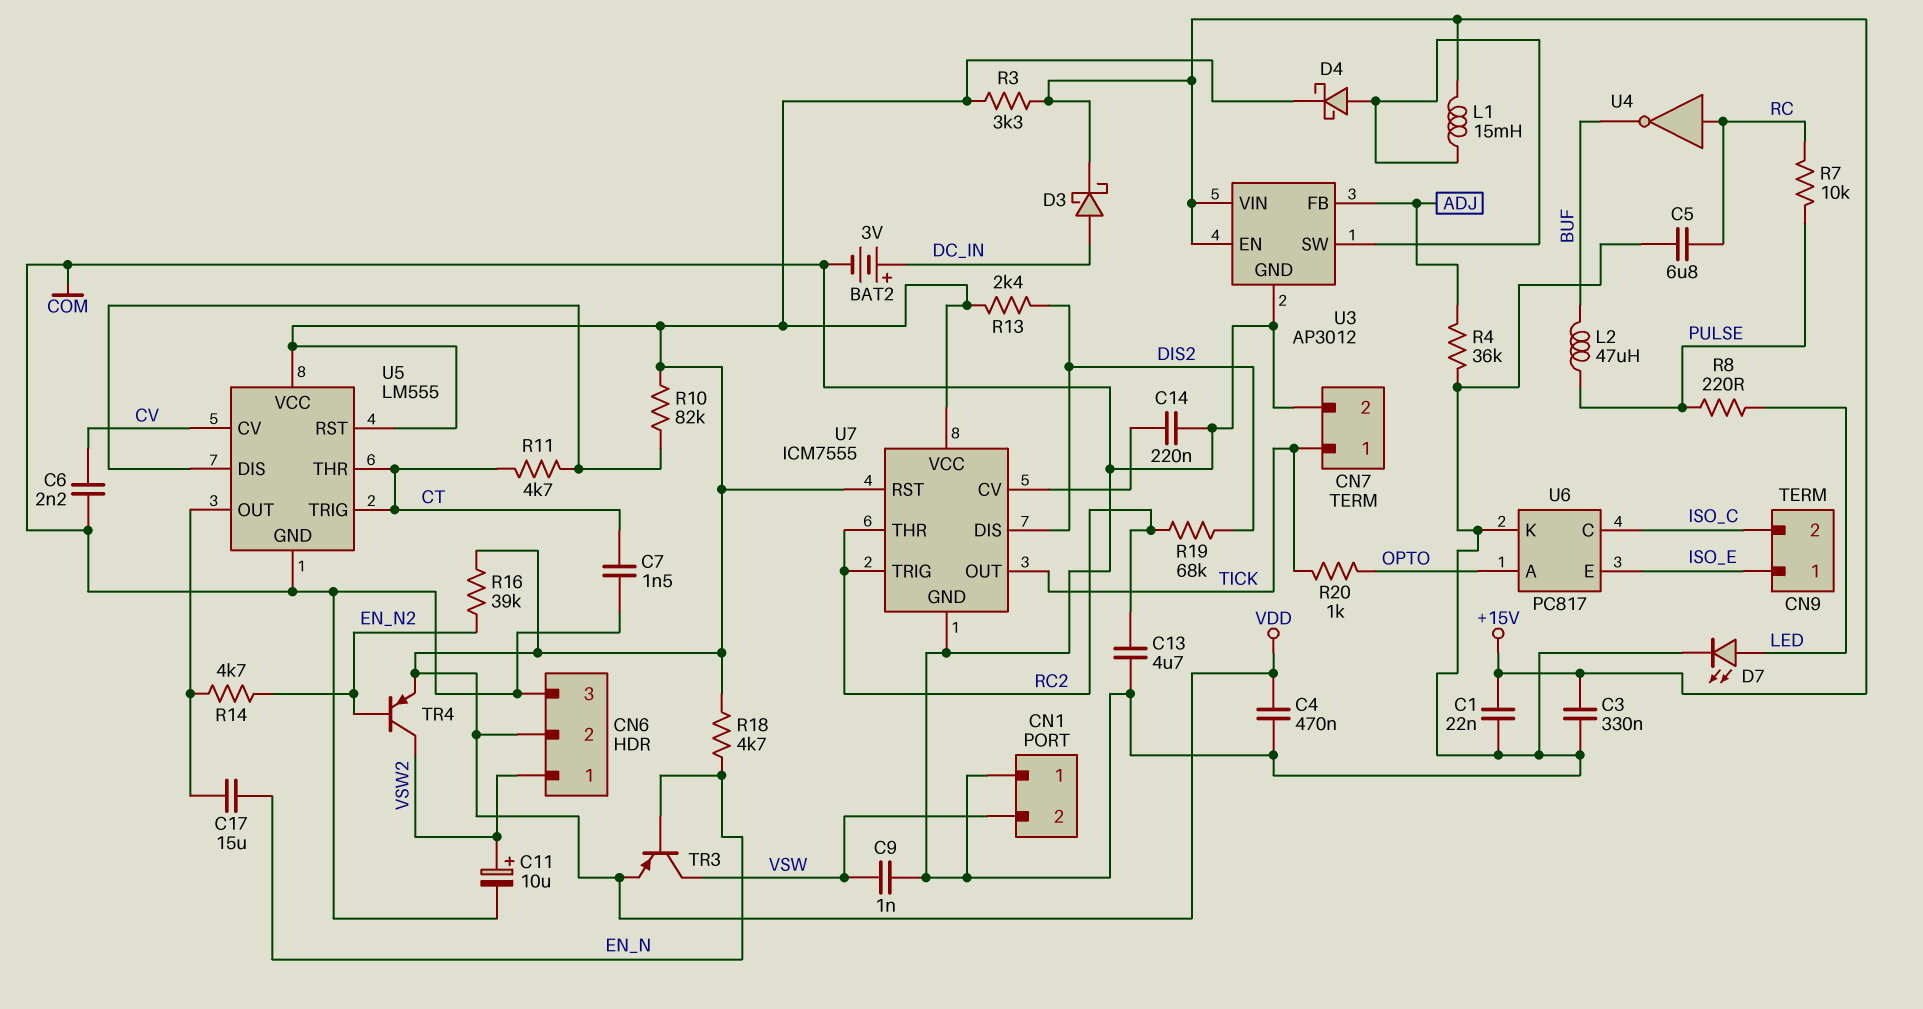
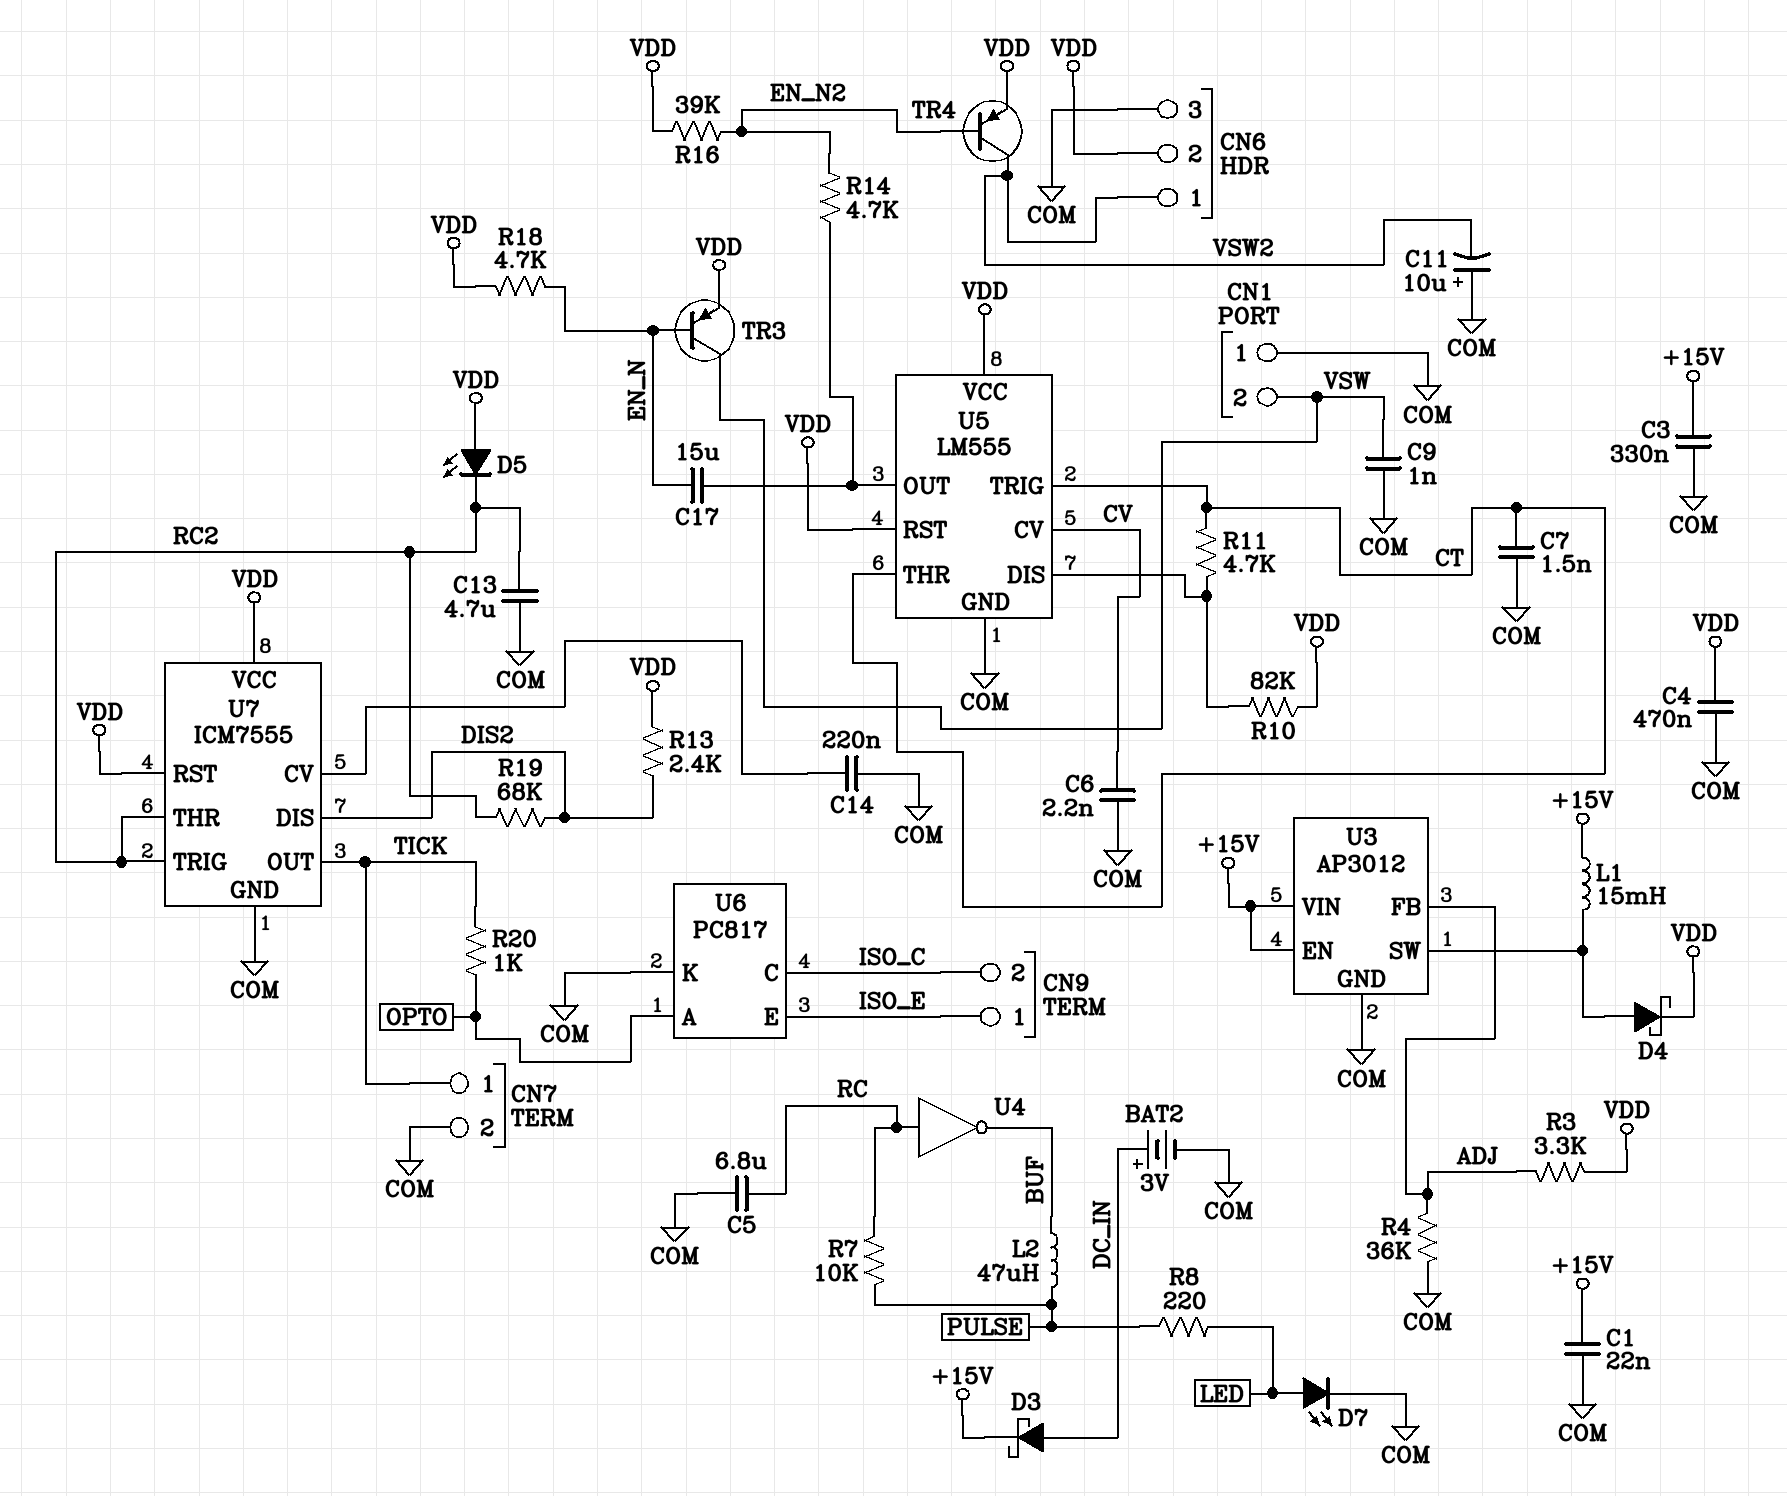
C11: 10uF (plus VSW2, minus COM) -> 10uF (plus COM, minus VSW2)
D5: none -> LED (A VDD, K RC2)
R3: 3.3k (+15V, VDD) -> 3.3k (ADJ, VDD)

